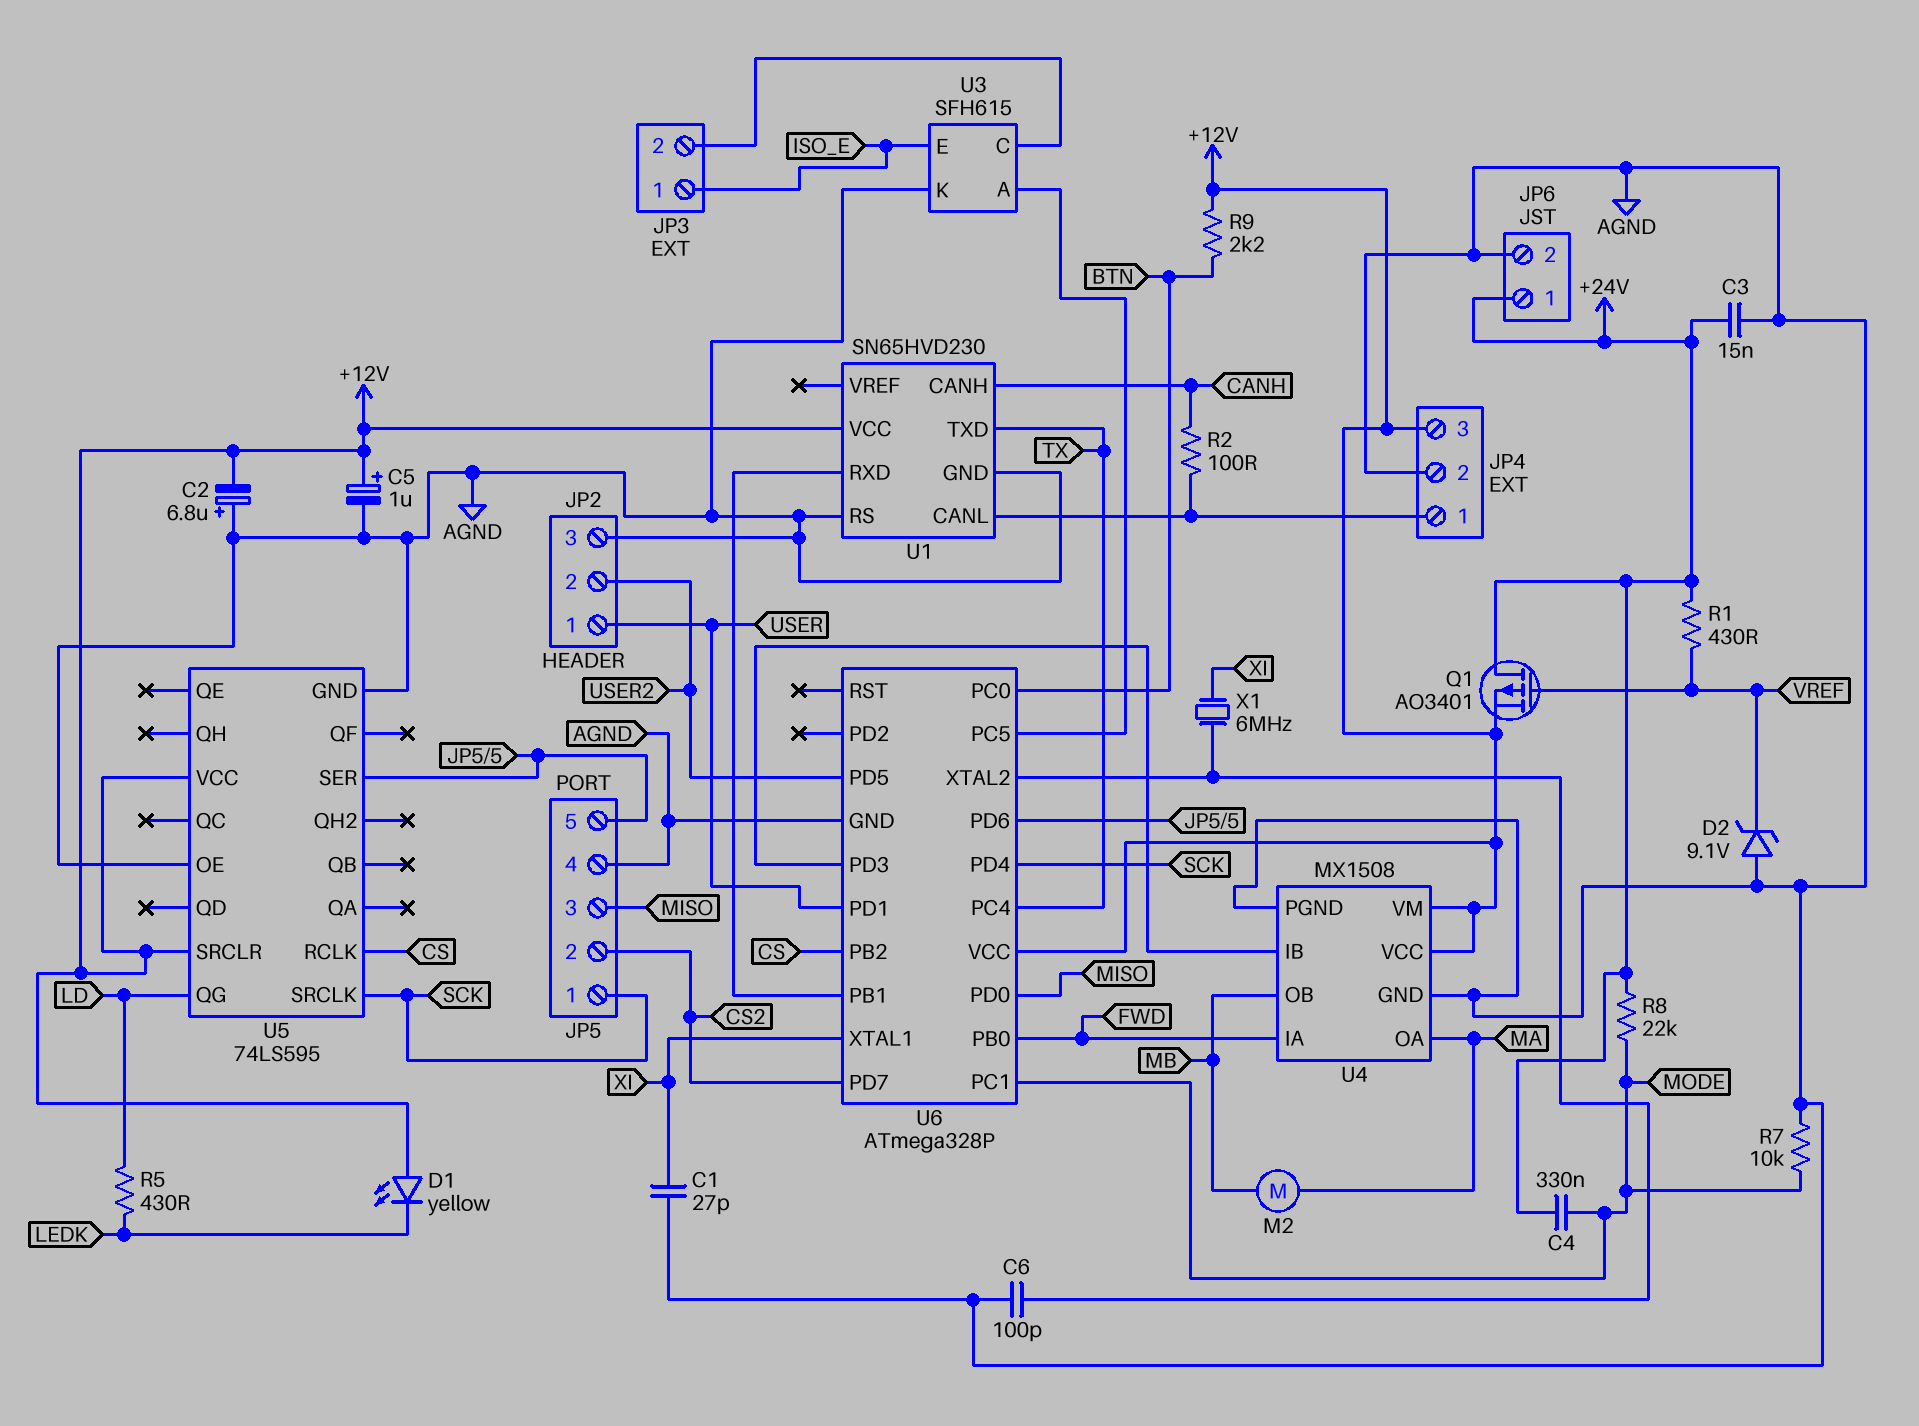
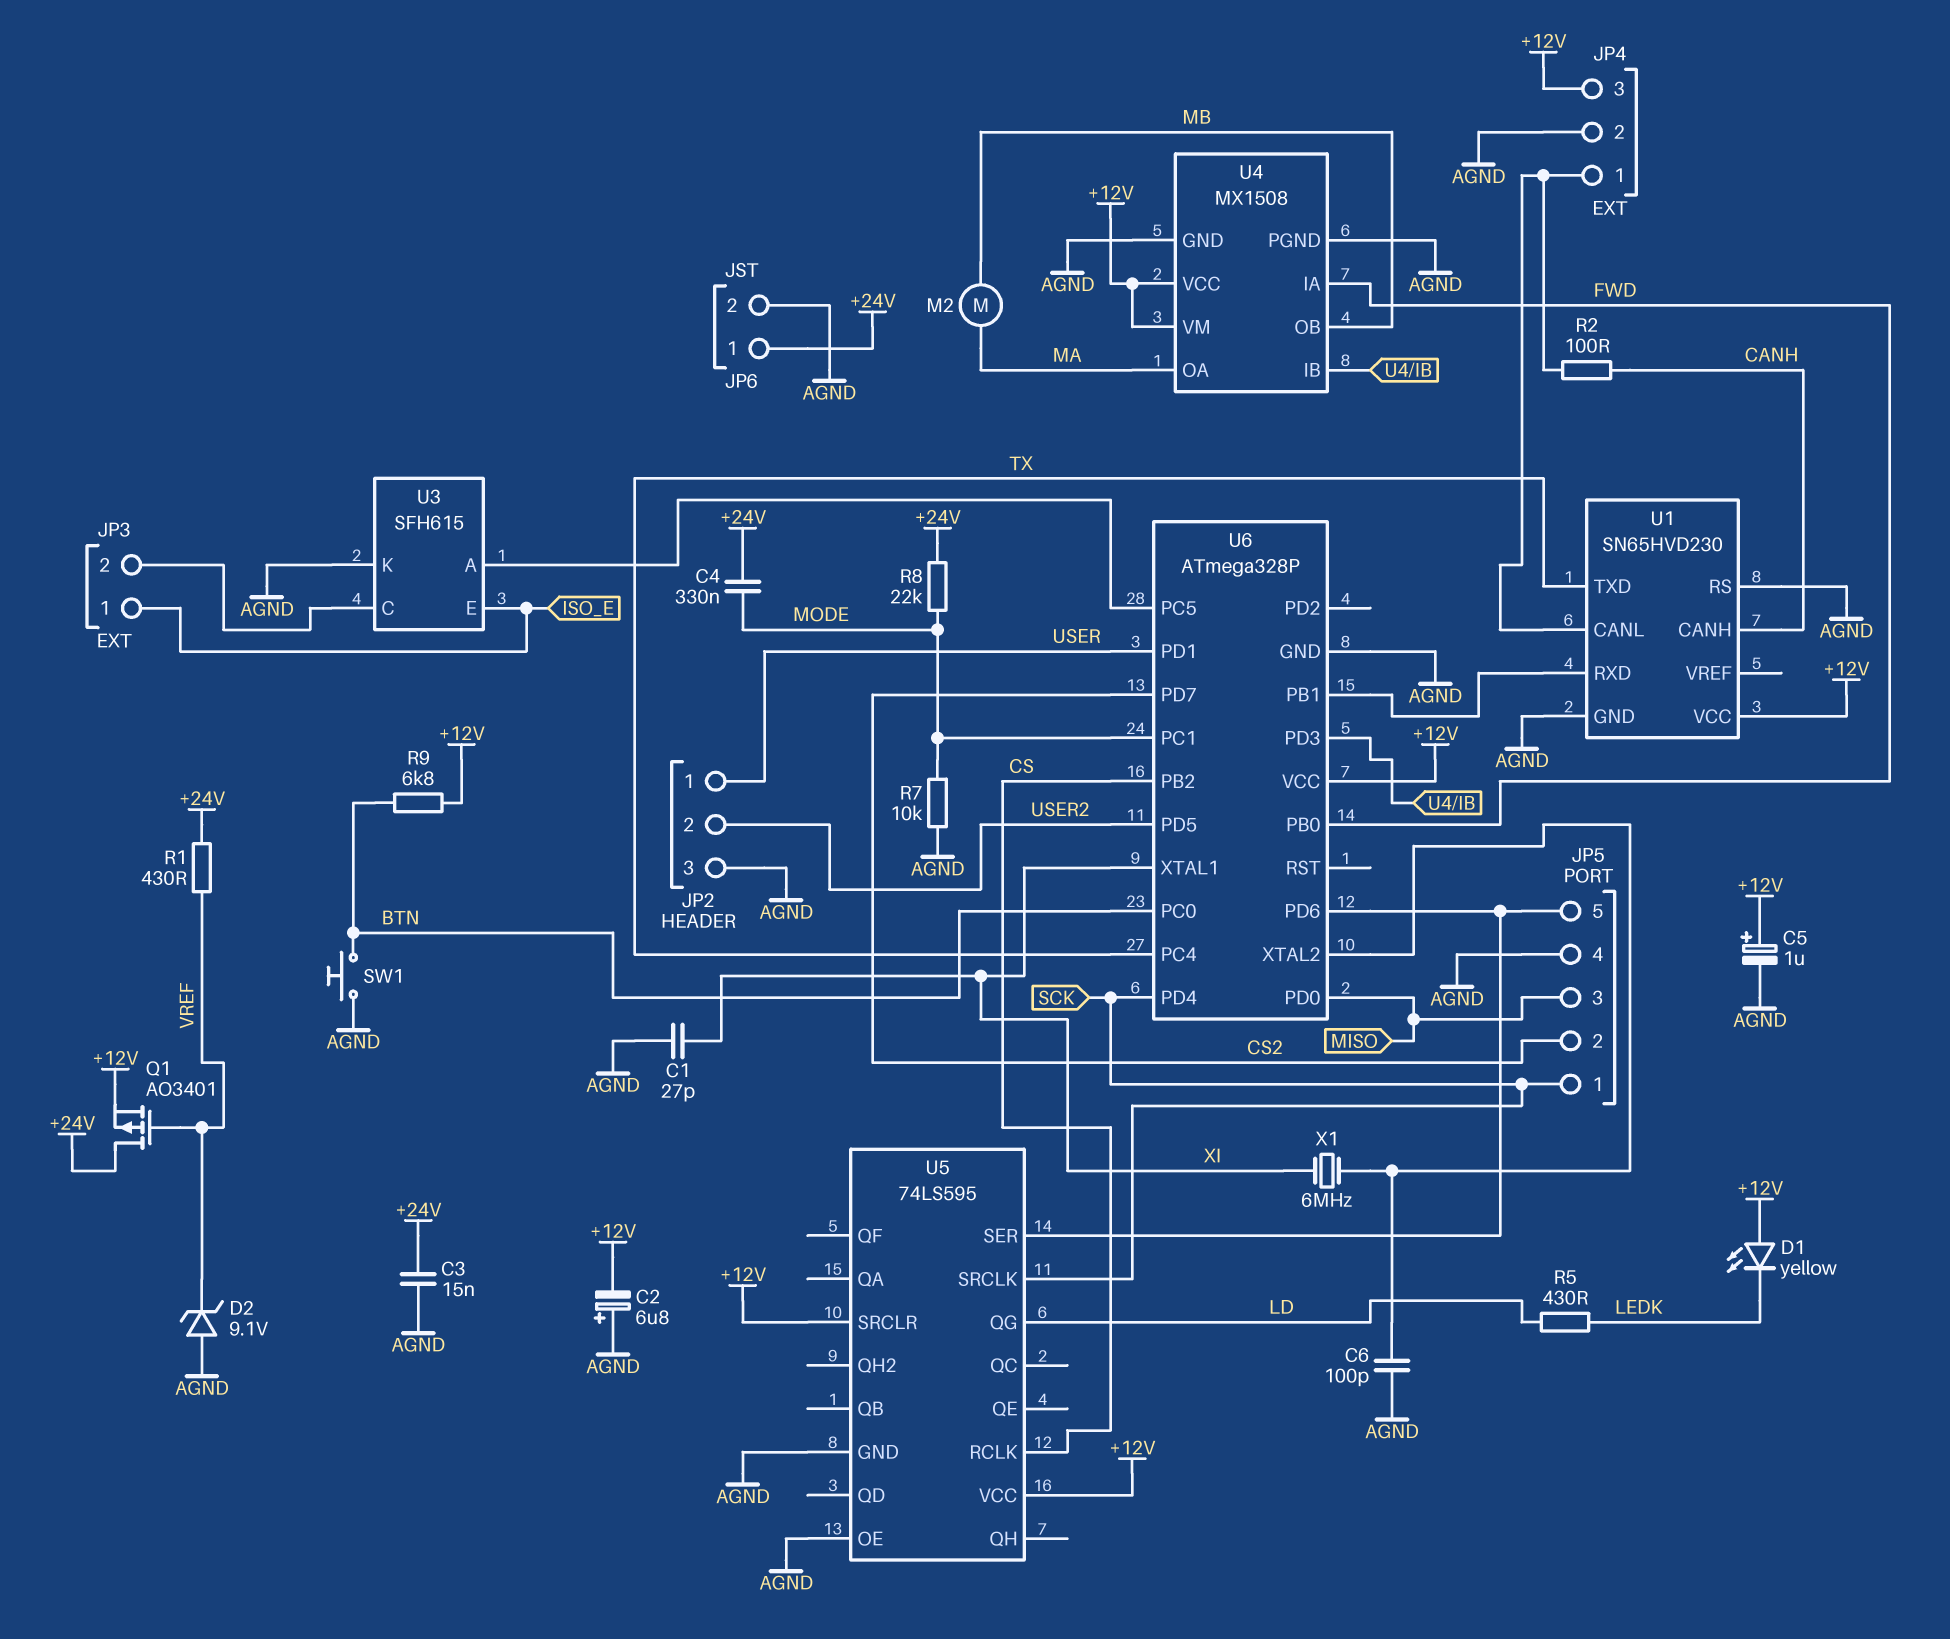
R9: 2.2k (+12V, BTN) -> 6.8k (+12V, BTN)
SW1: none -> button (AGND, BTN)

